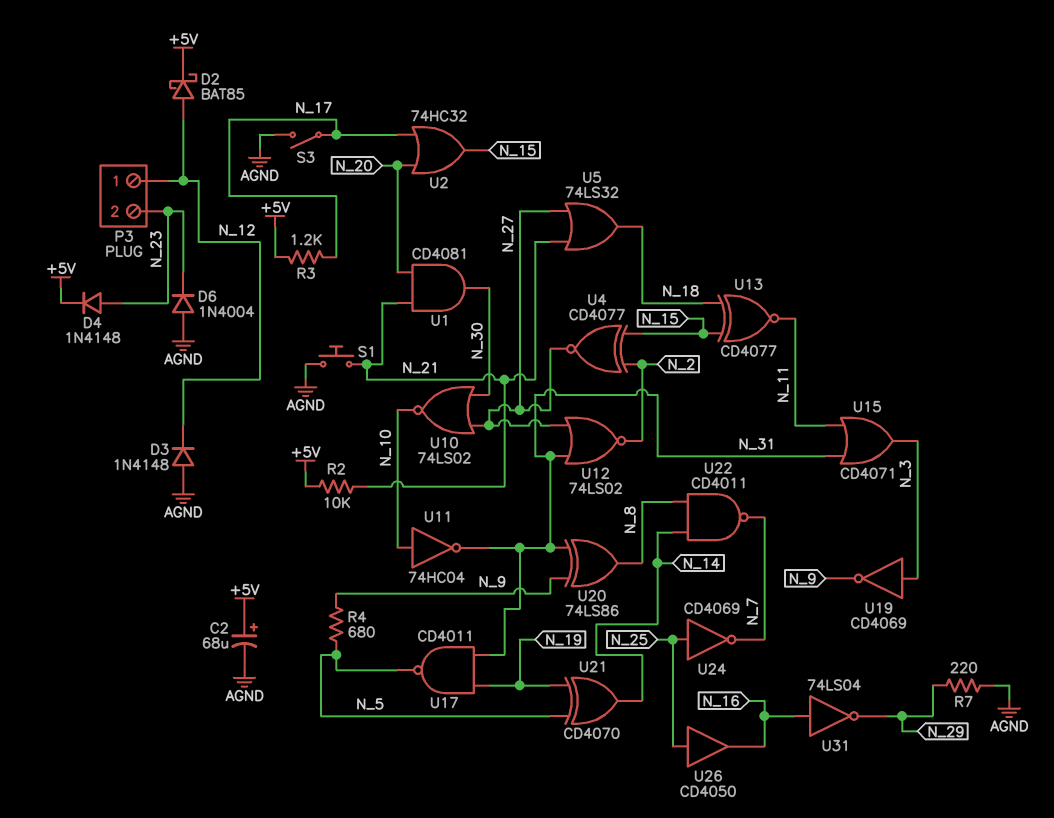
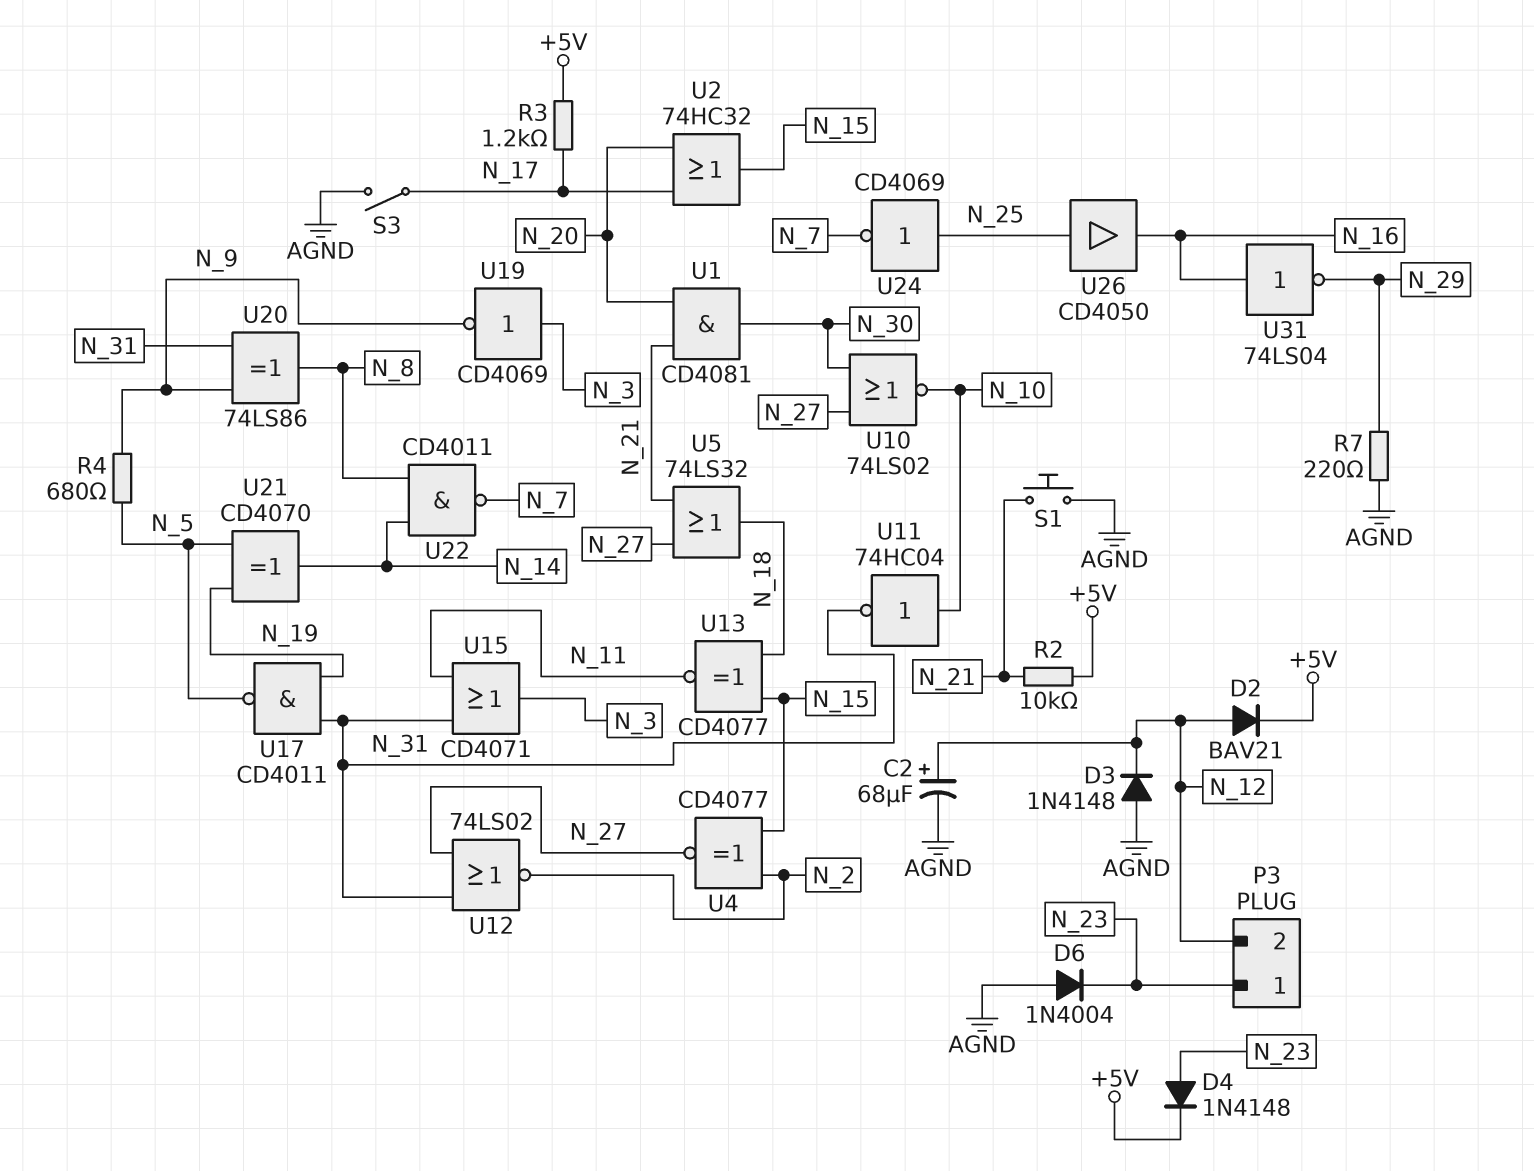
C2: 68uF (plus +5V, minus AGND) -> 68uF (plus N_12, minus AGND)
D2: schottky BAT85 (A N_12, K +5V) -> diode BAV21 (A N_12, K +5V)
P3 pin 1: N_12 -> N_23
P3 pin 2: N_23 -> N_12

